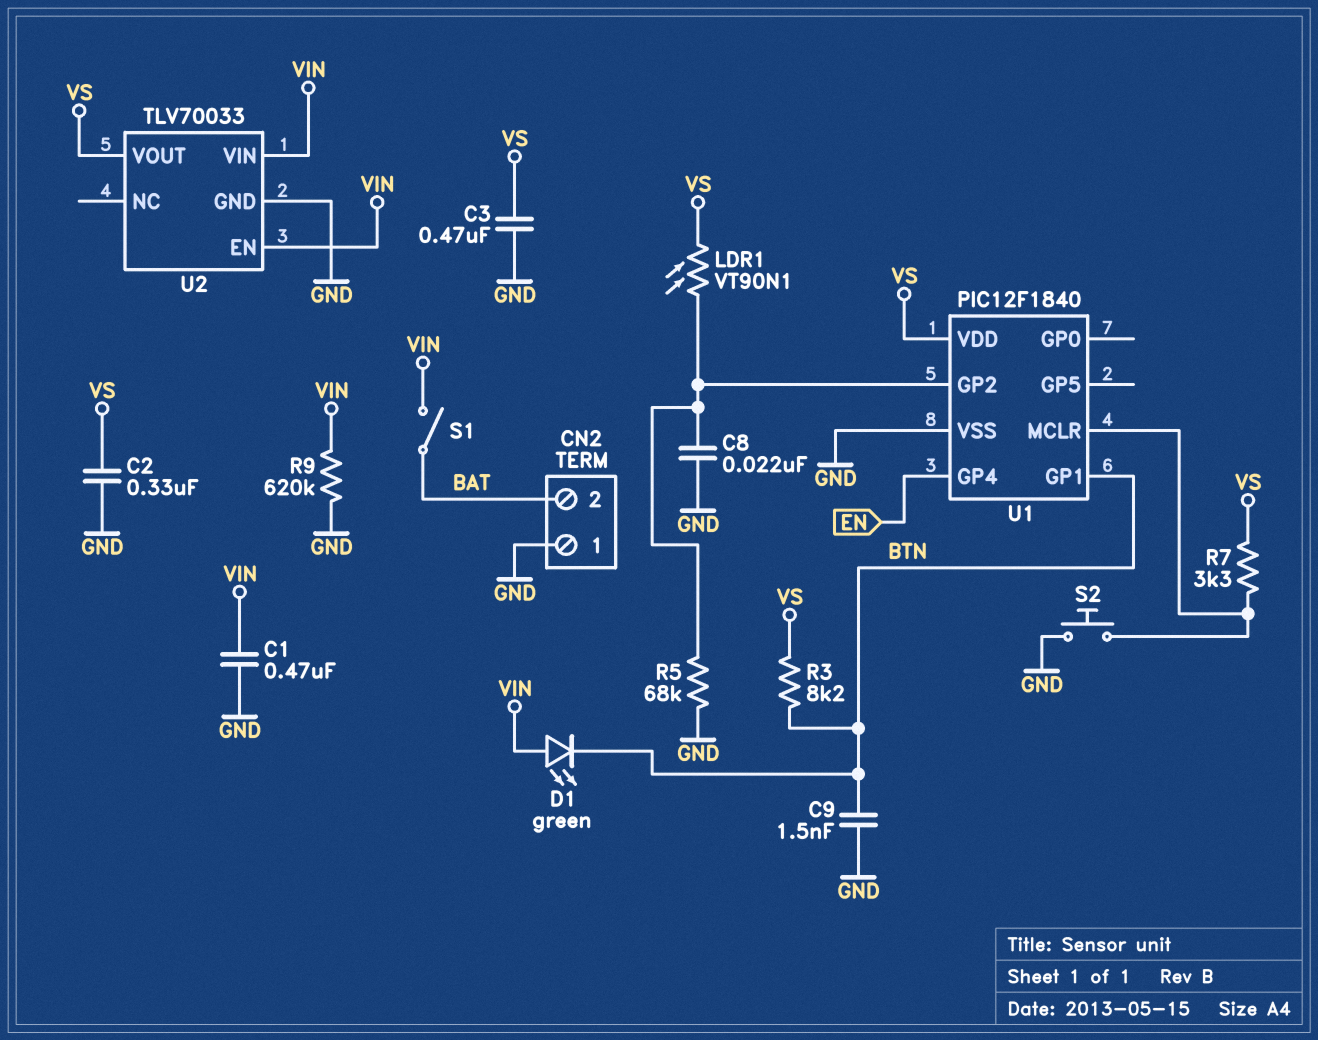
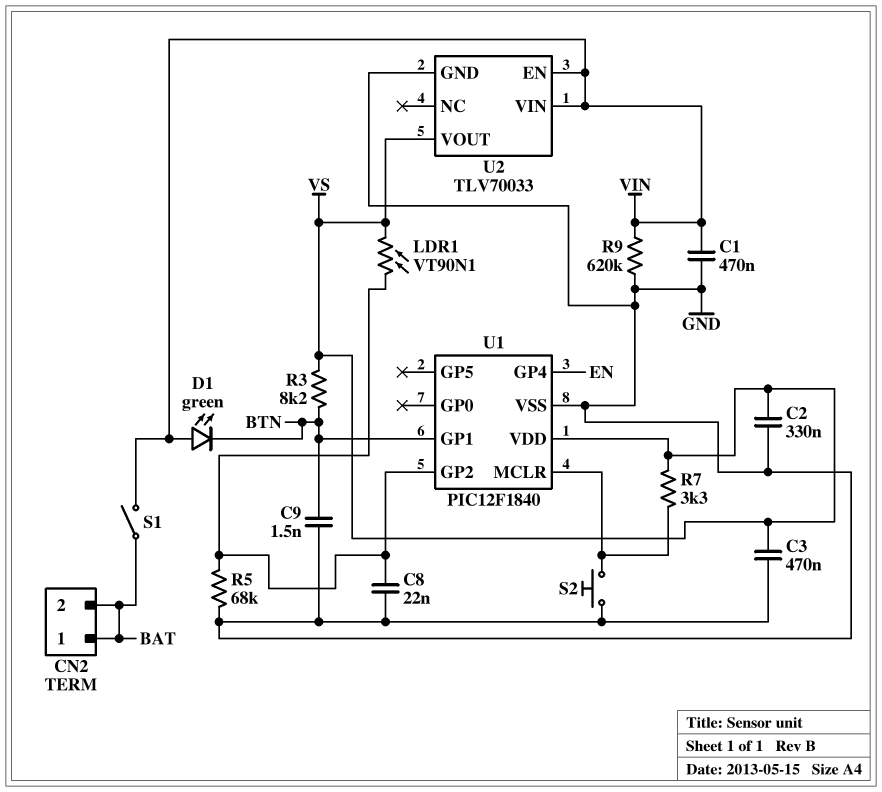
CN2 pin 1: GND -> BAT

